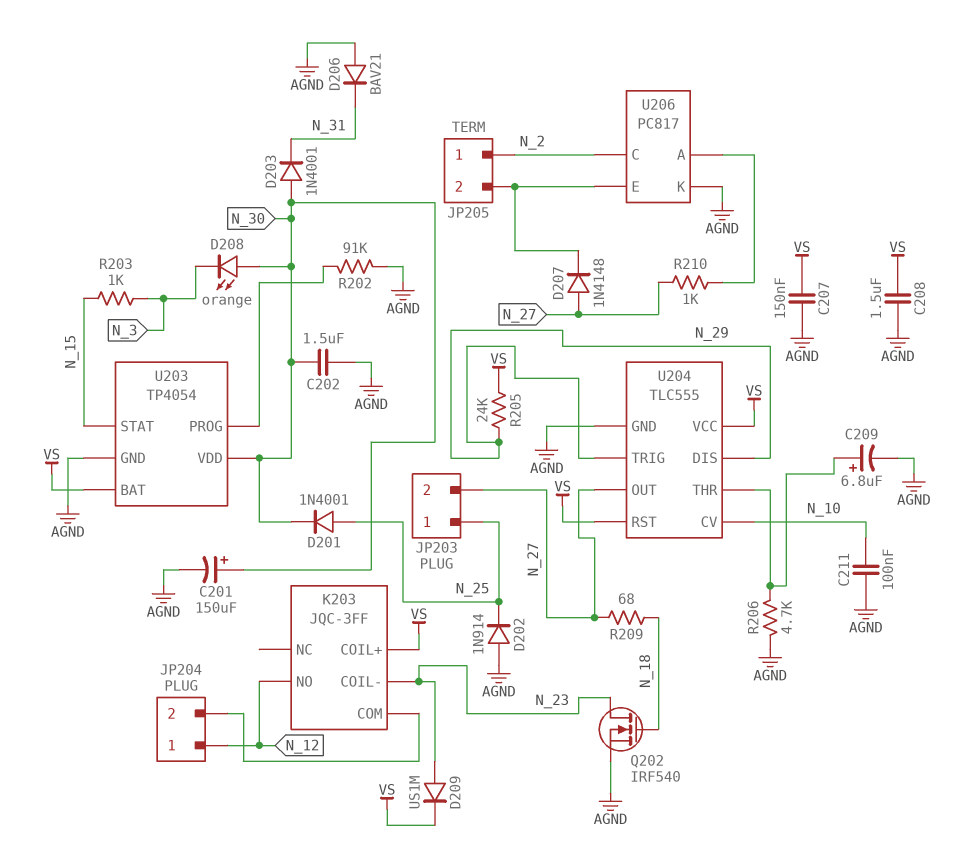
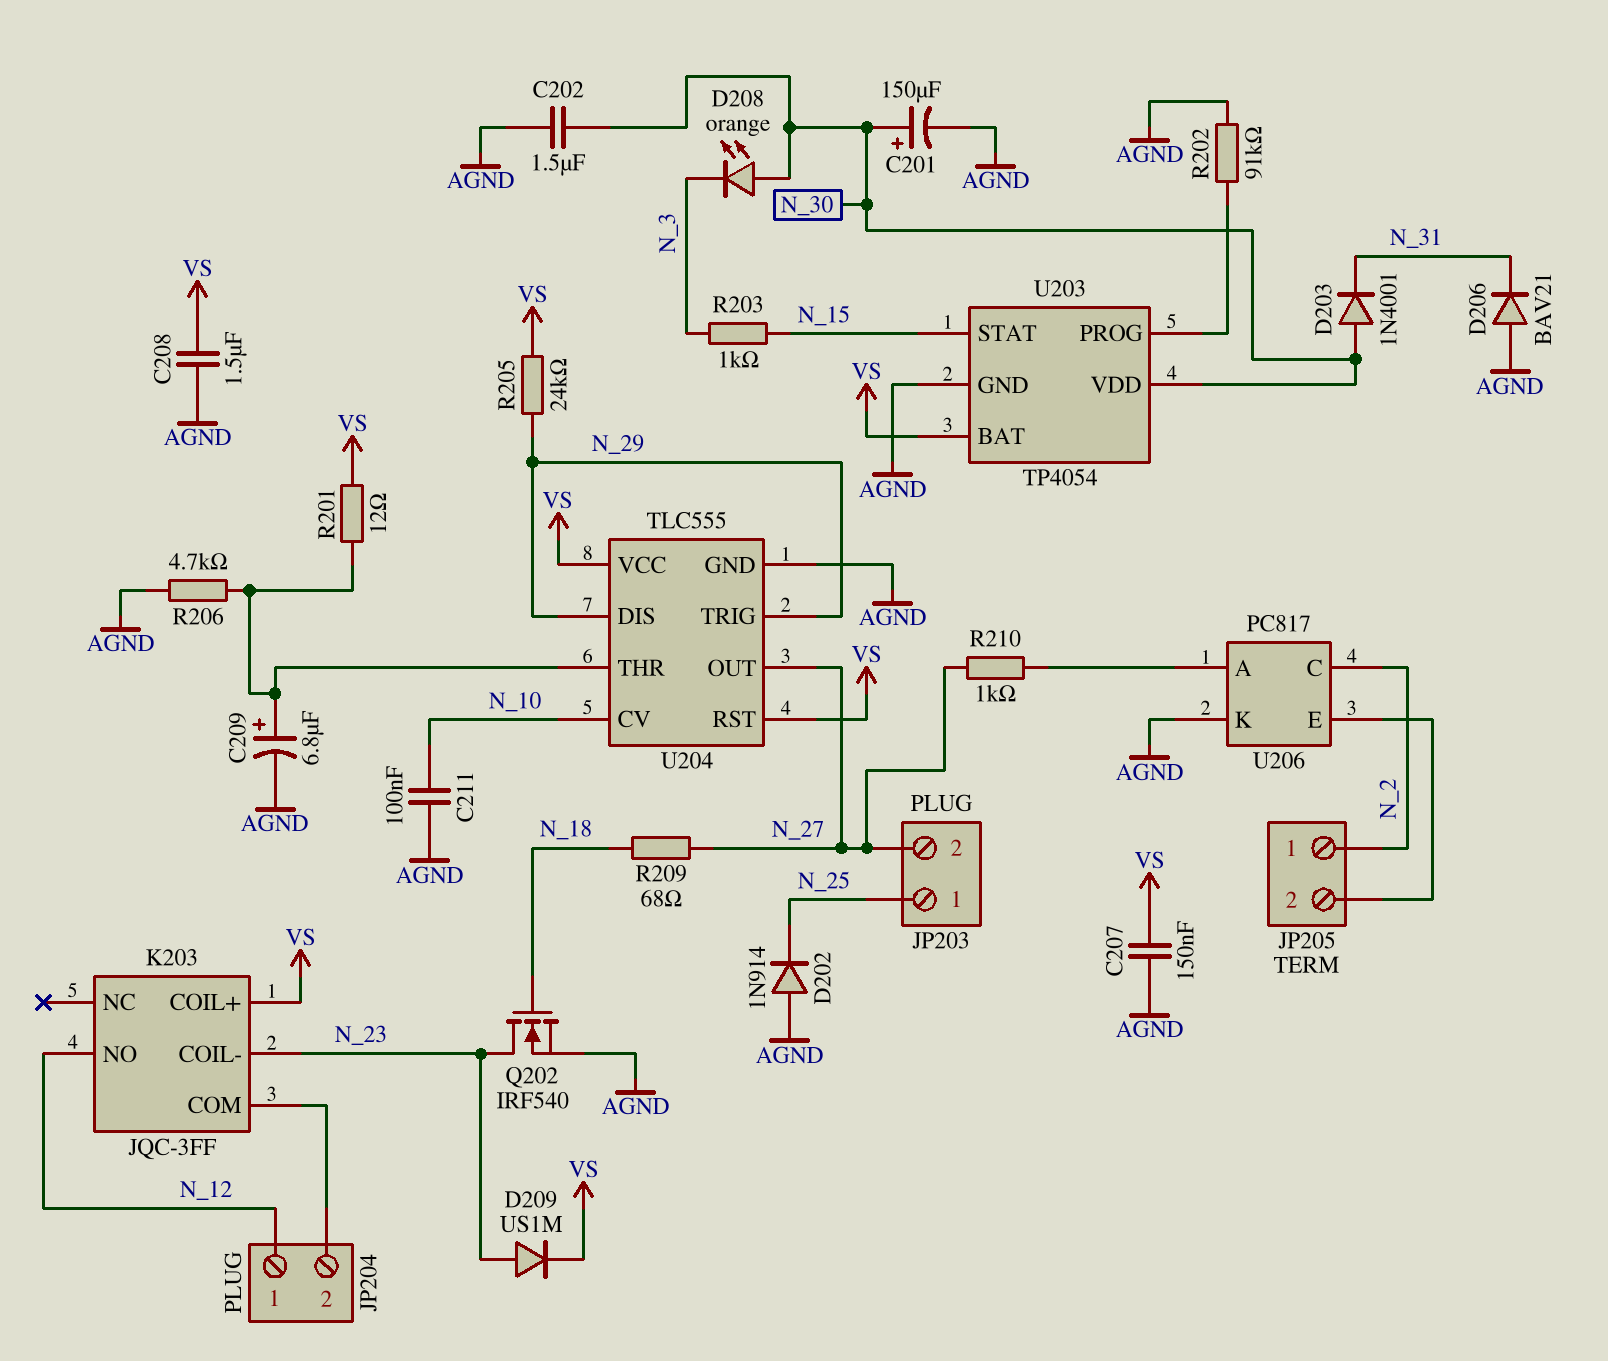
D201: diode 1N4001 (A N_25, K N_30) -> none
D207: diode 1N4148 (A N_27, K JP205/2) -> none
R201: none -> 12 (U204/THR, VS)

